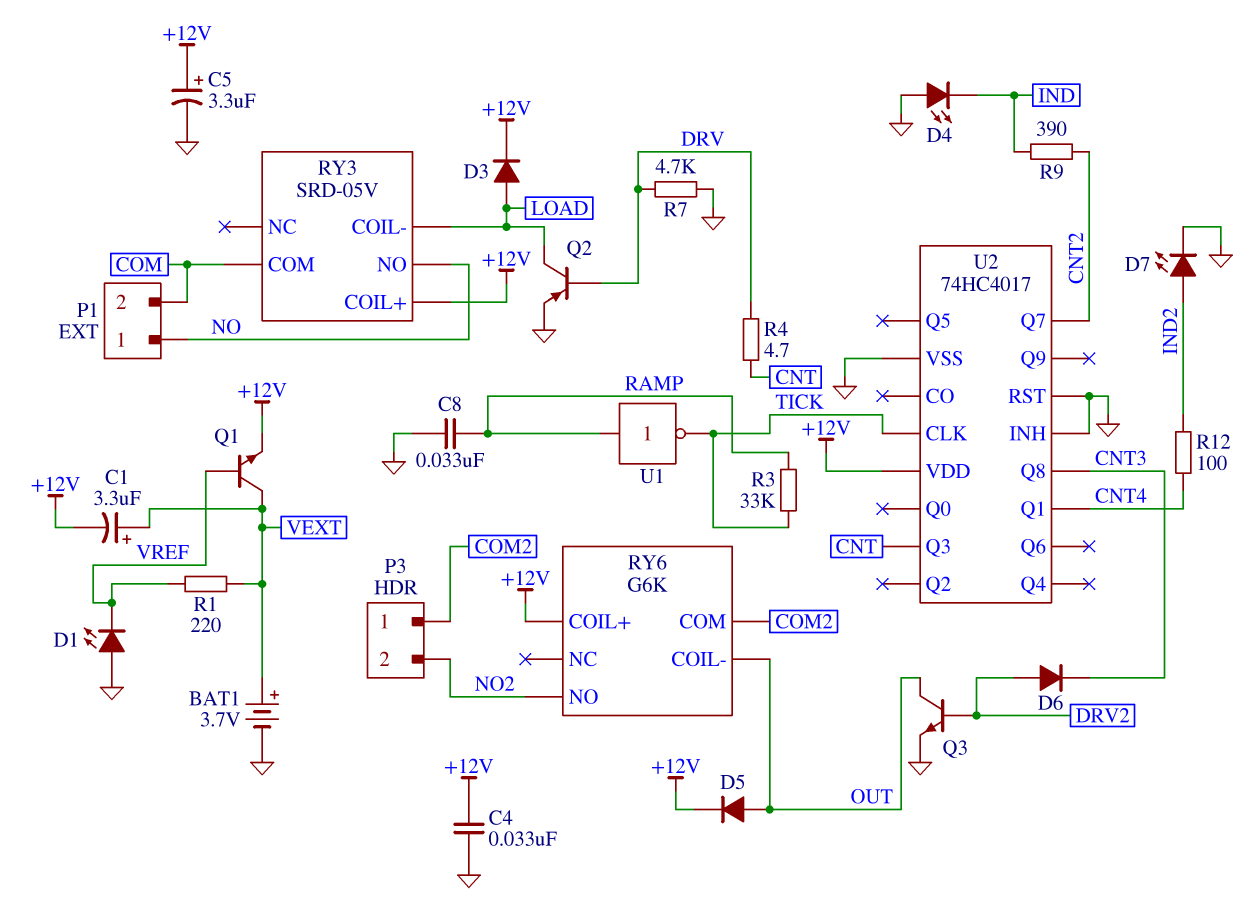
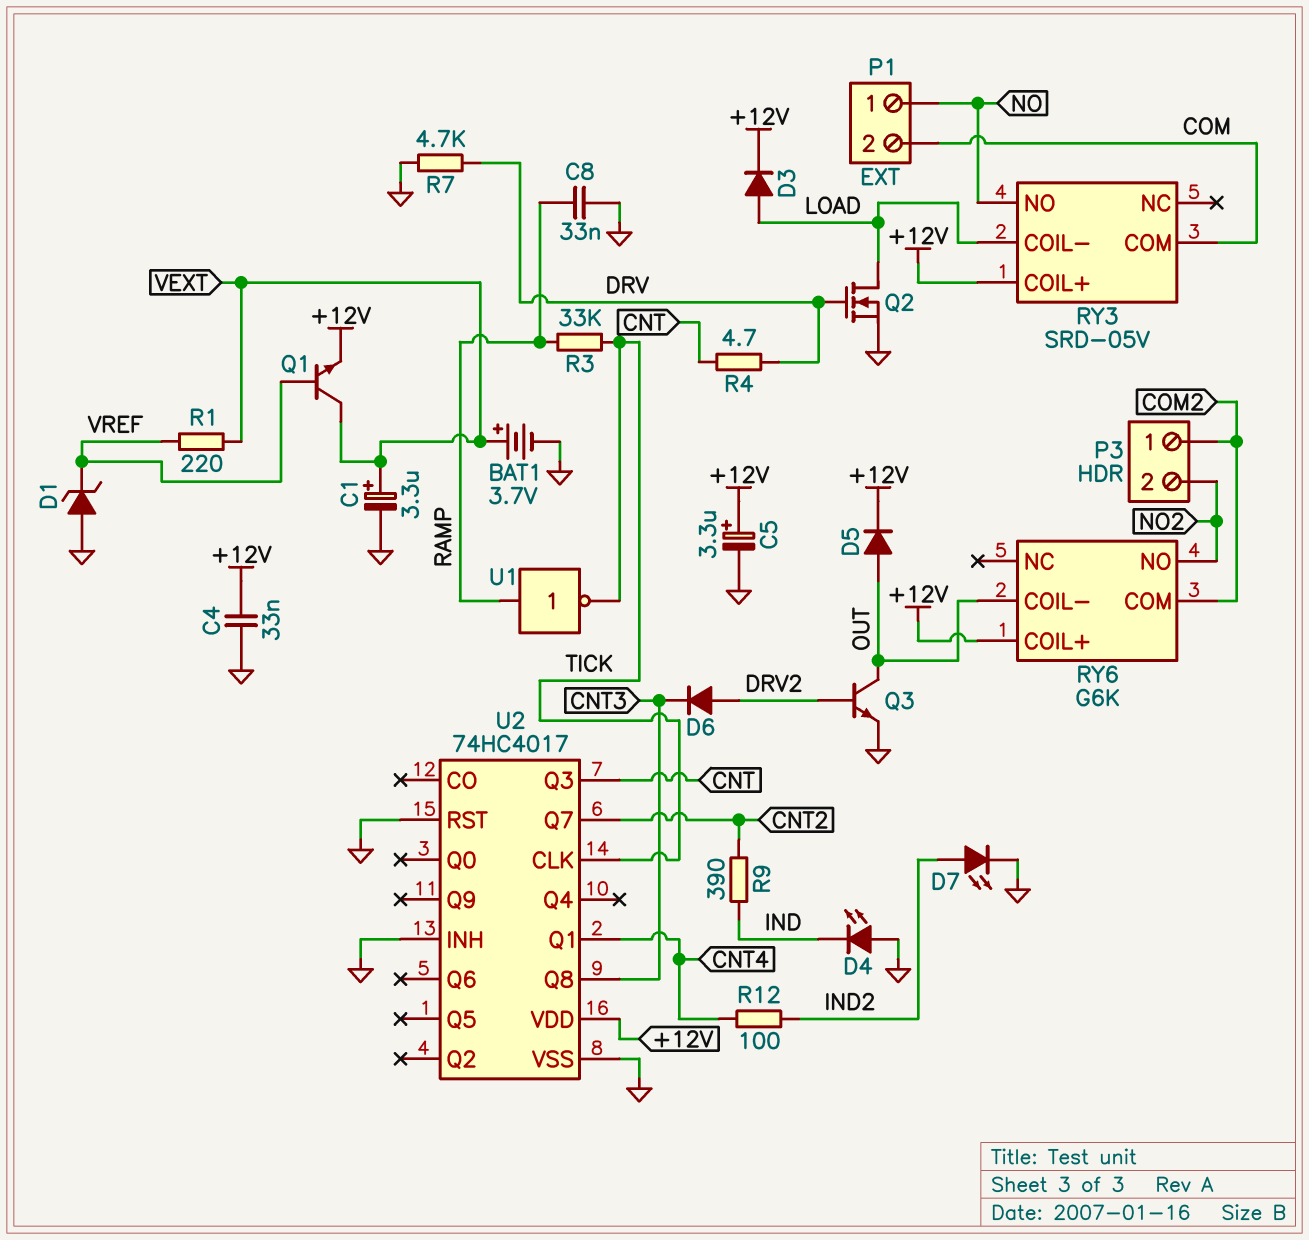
C1: 3.3uF (plus VEXT, minus +12V) -> 3.3uF (plus VEXT, minus GND)
D1: LED (A GND, K VREF) -> zener (A GND, K VREF)
Q2: PNP (B DRV, C LOAD, E GND) -> NMOS (G DRV, D LOAD, S GND)

